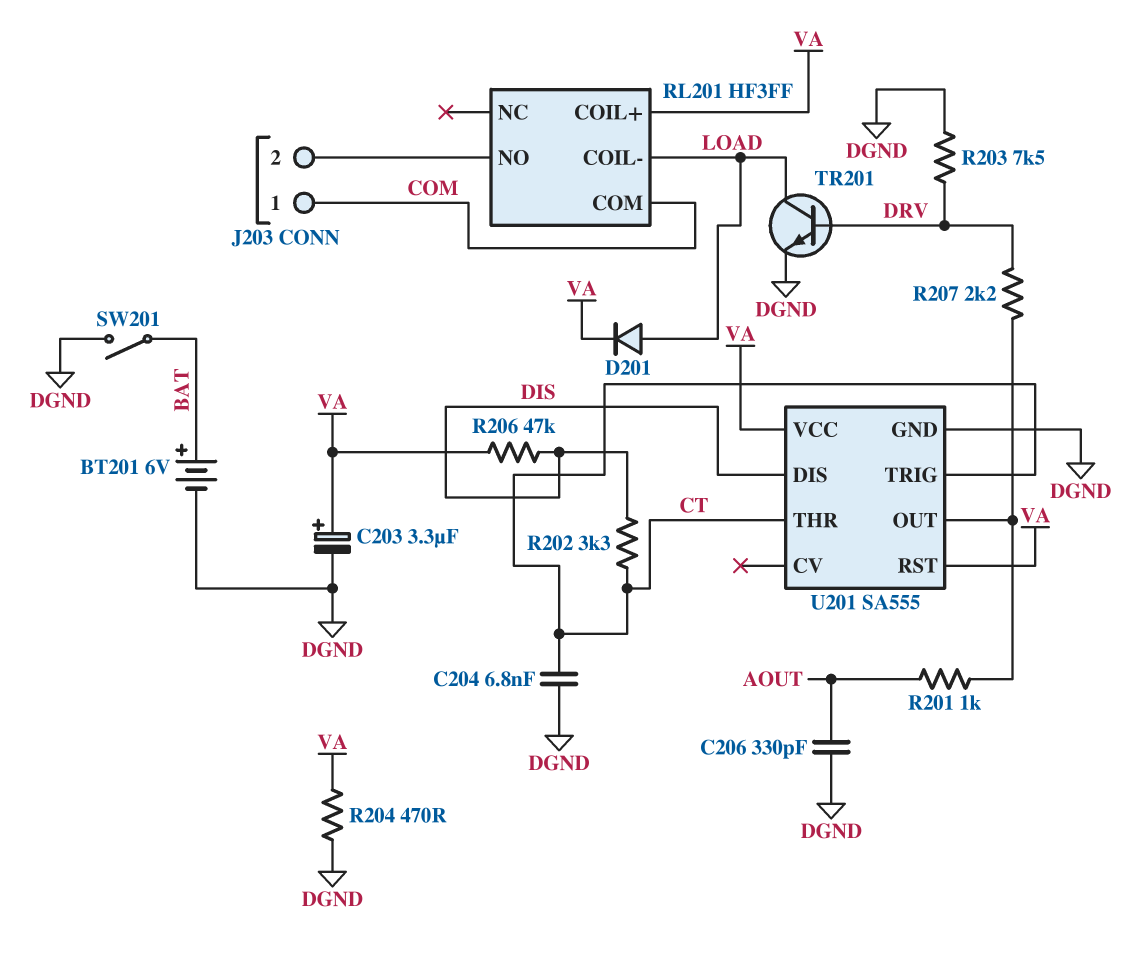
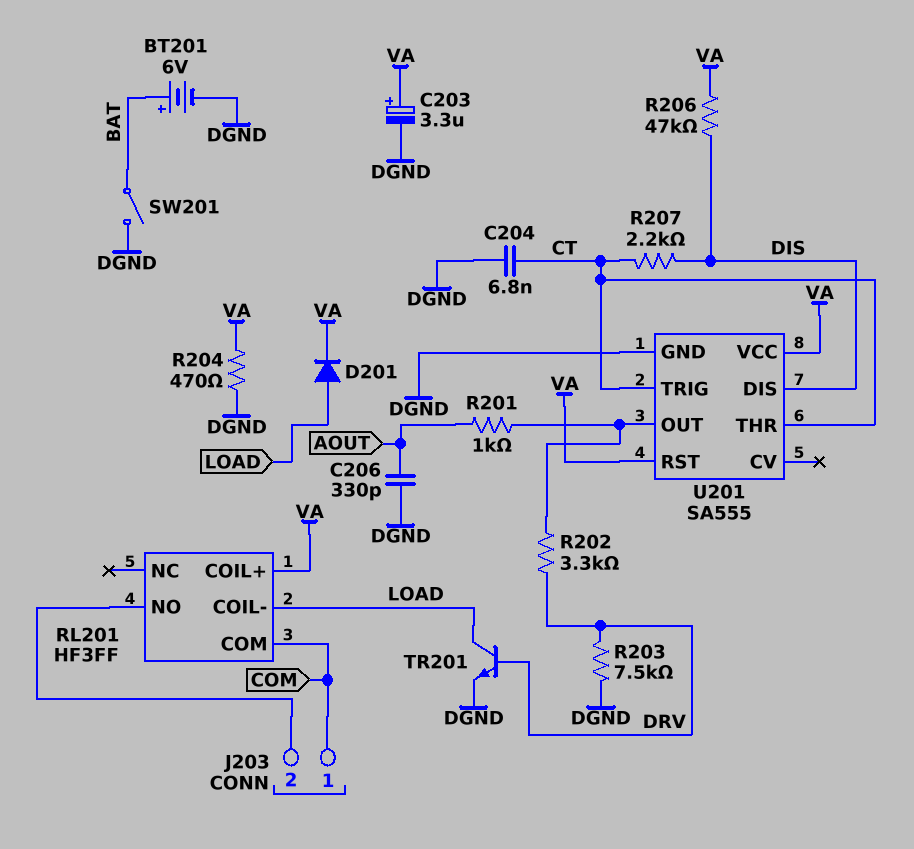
R202: 3.3k (CT, DIS) -> 3.3k (DRV, U201/OUT)
R207: 2.2k (DRV, U201/OUT) -> 2.2k (CT, DIS)

